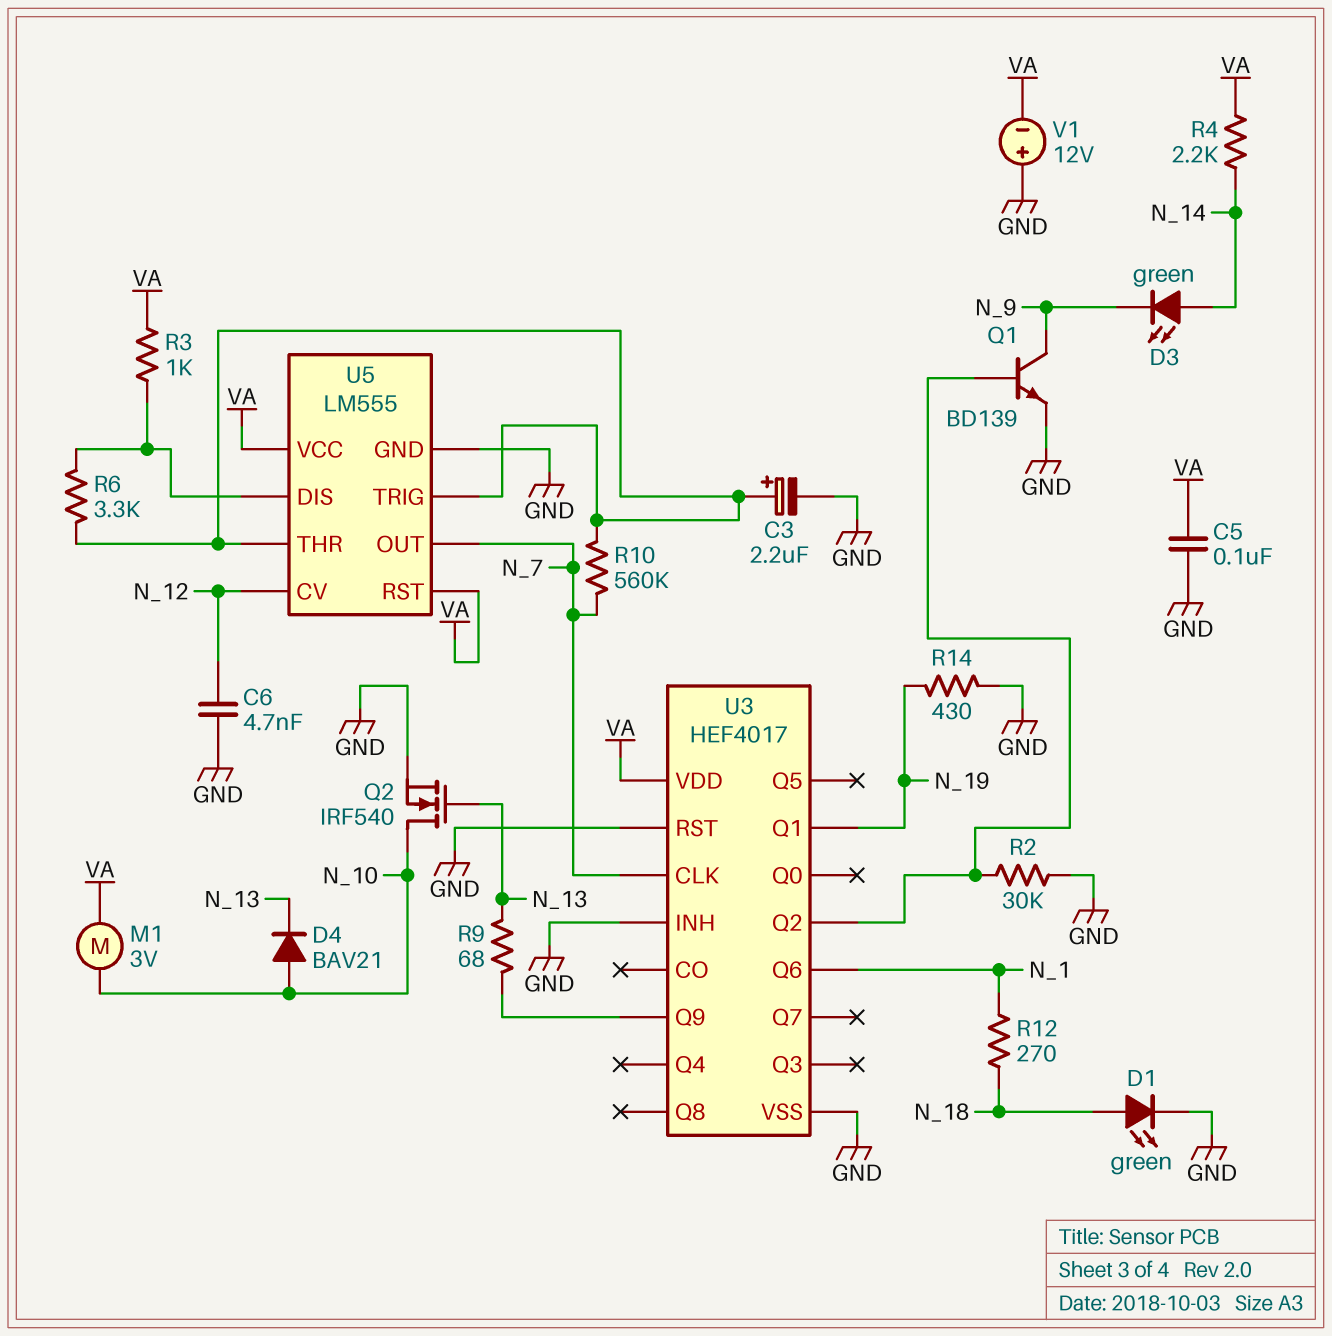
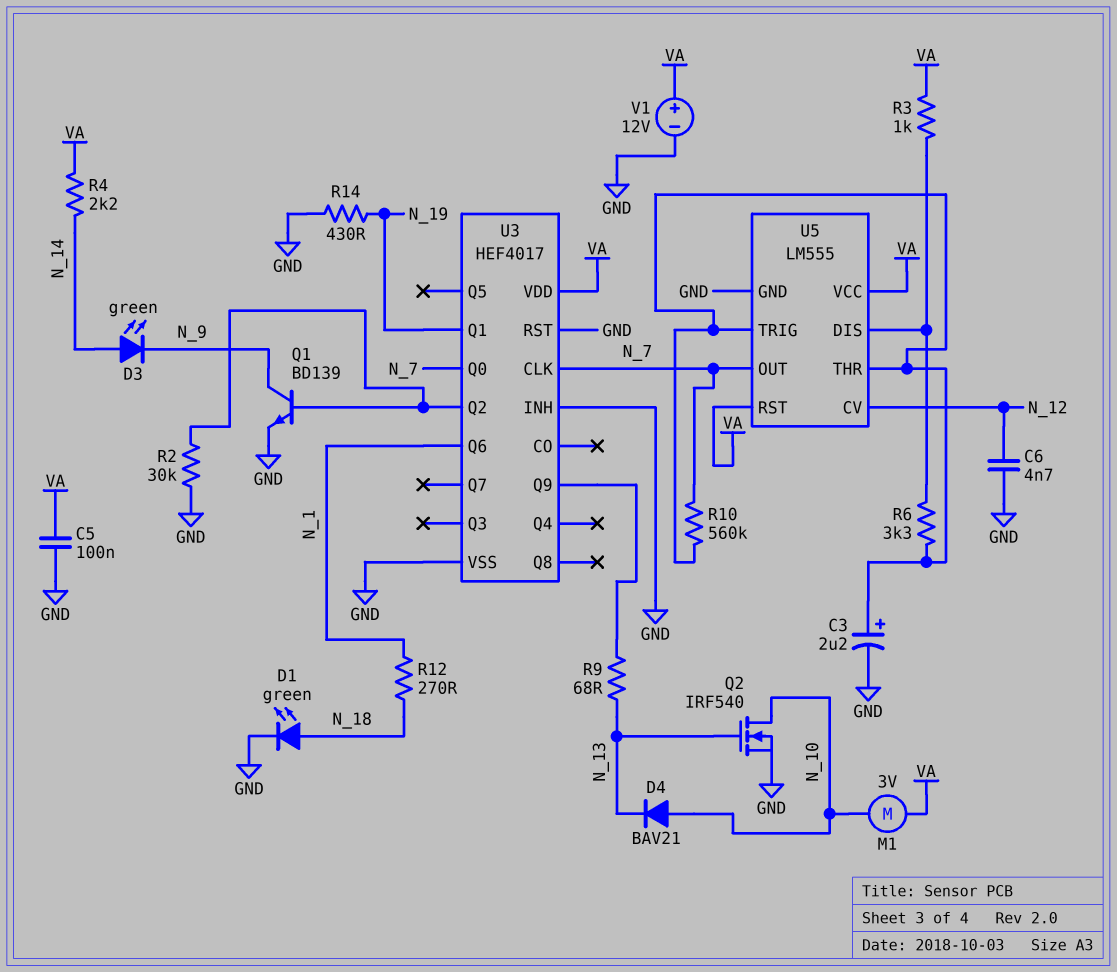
U3 pin Q0: none -> N_7
V1: 12V (plus GND, minus VA) -> 12V (plus VA, minus GND)

